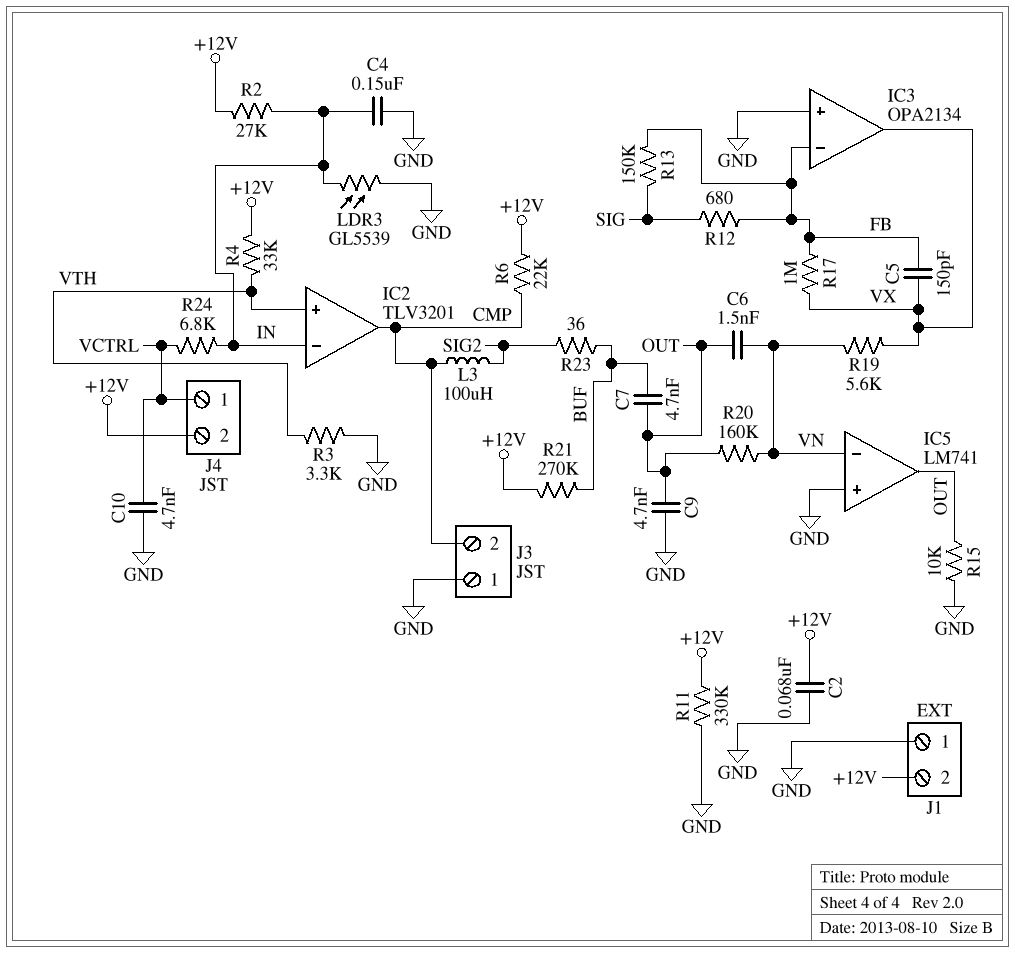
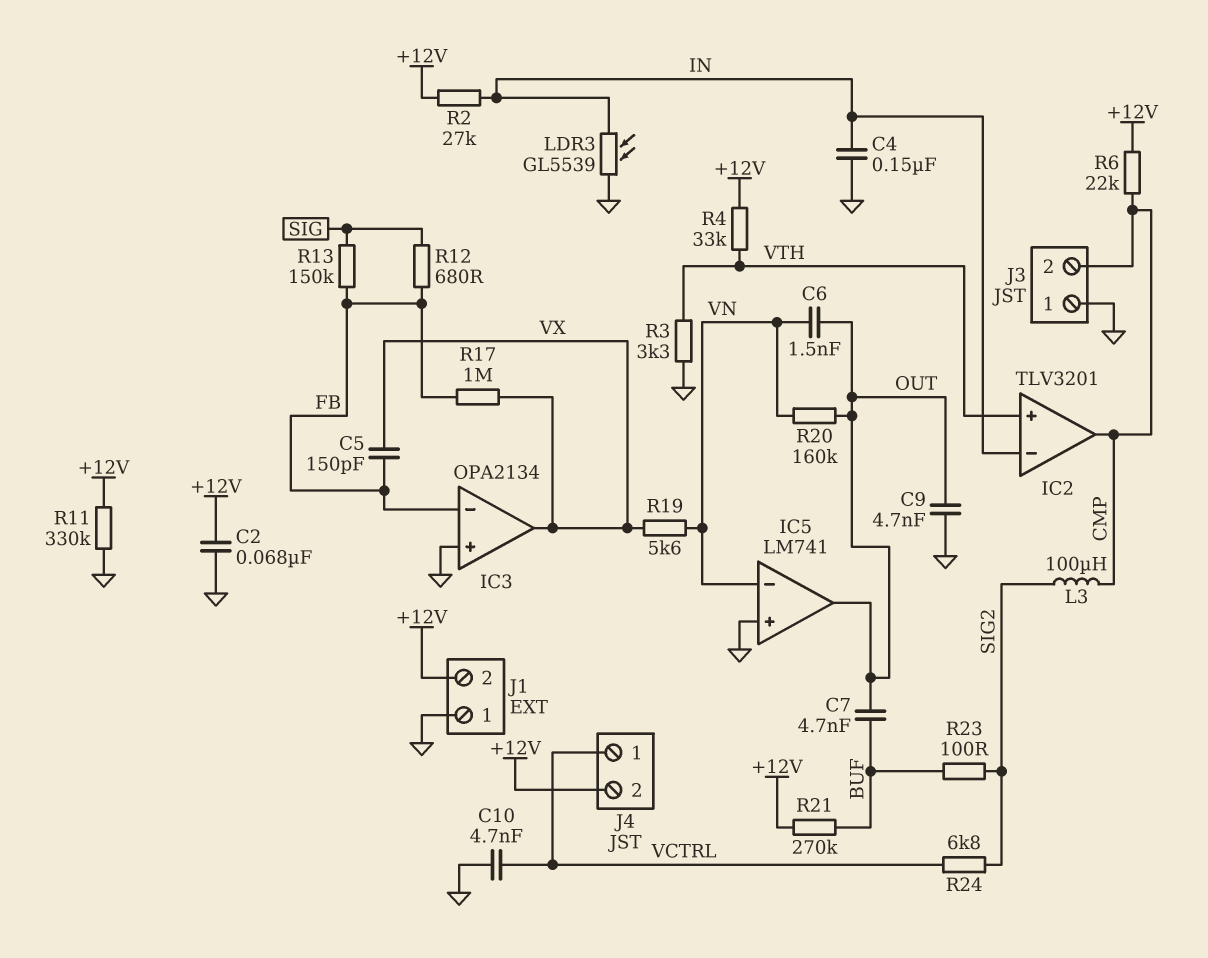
R15: 10k (GND, OUT) -> none
R23: 36 (BUF, SIG2) -> 100 (BUF, SIG2)
R24: 6.8k (IN, VCTRL) -> 6.8k (SIG2, VCTRL)

